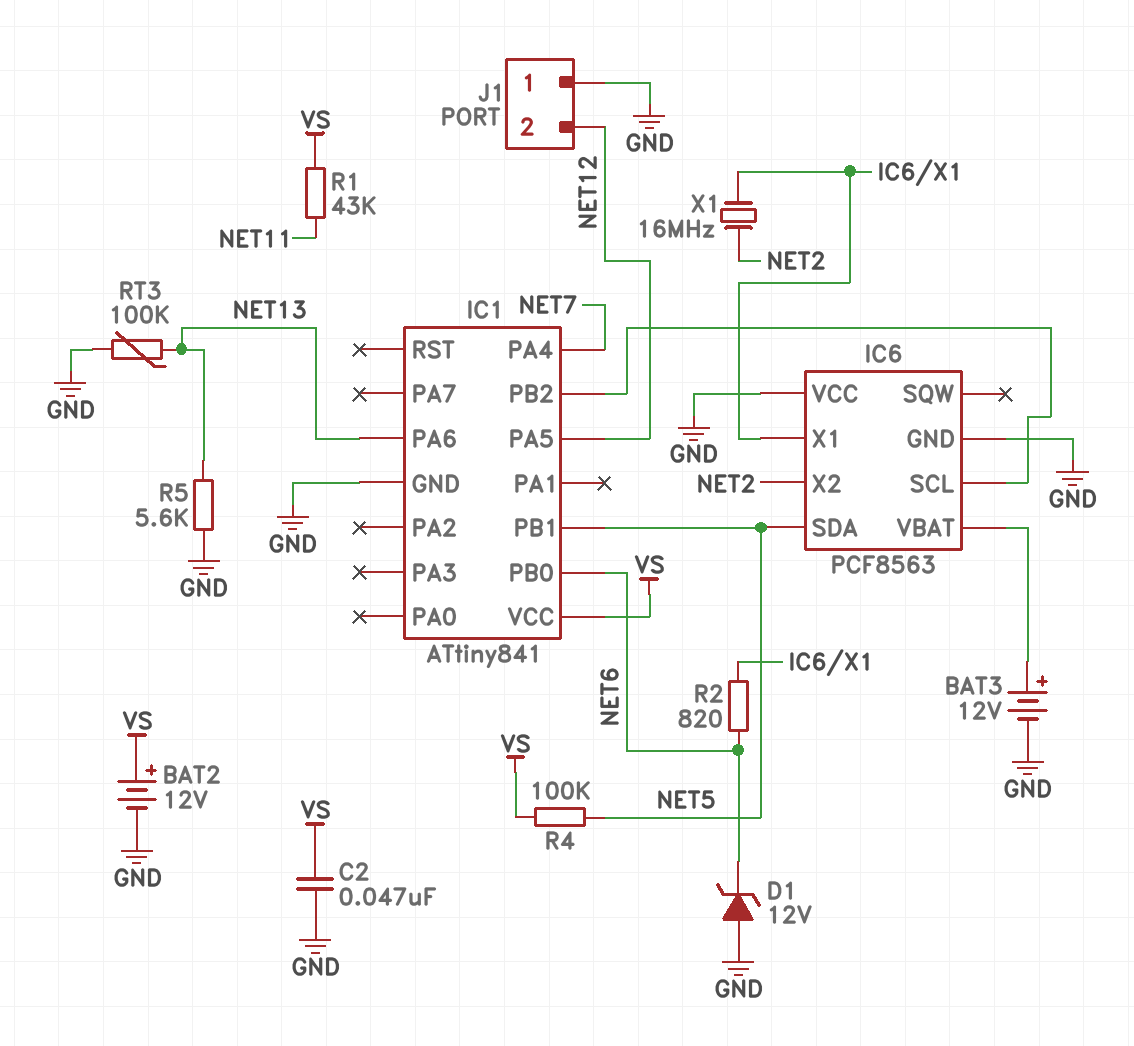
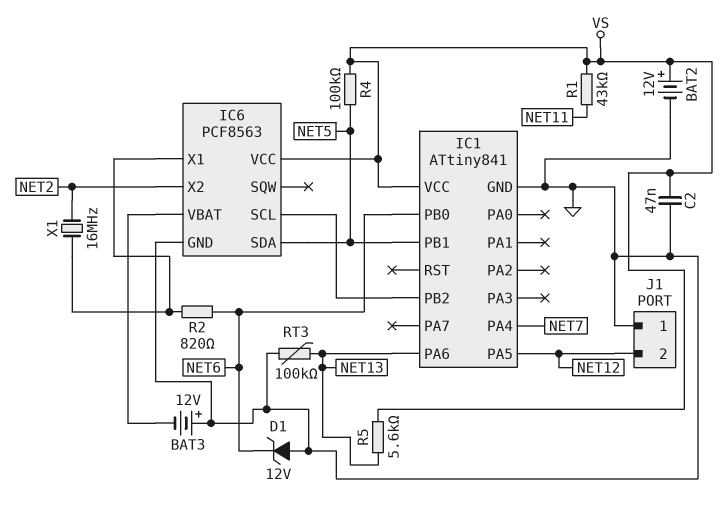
BAT3: 12V (plus IC6/VBAT, minus GND) -> 12V (plus GND, minus IC6/VBAT)
IC6 pin VCC: GND -> VS
R5: 5.6k (GND, NET13) -> 5.6k (NET13, VS)

